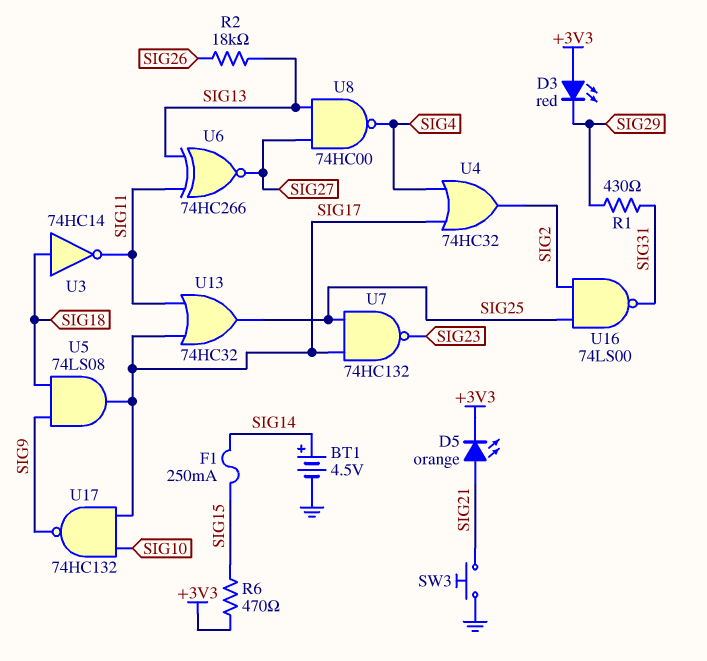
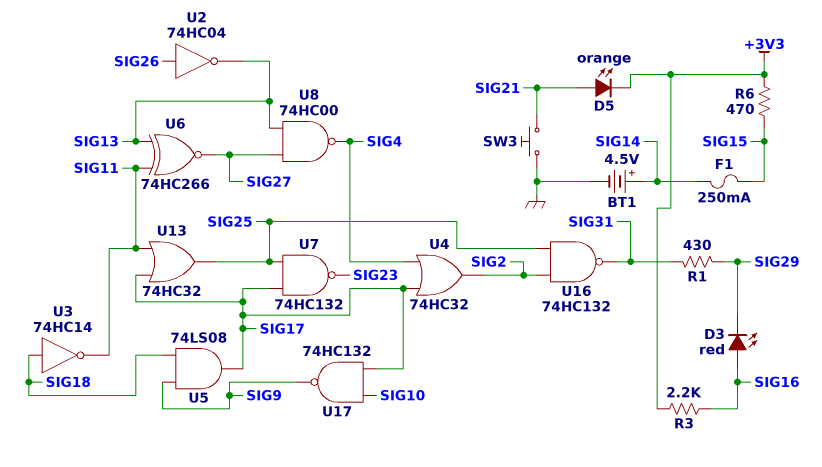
D3: LED red (A +3V3, K SIG29) -> LED red (A SIG16, K SIG29)
R2: 18k (SIG13, SIG26) -> none
R3: none -> 2.2k (+3V3, SIG16)
U2: none -> NOT 74HC04 (in SIG26, out SIG13)
U16: NAND 74LS00 (in SIG2, in SIG25, out SIG31) -> NAND 74HC132 (in SIG2, in SIG25, out SIG31)

